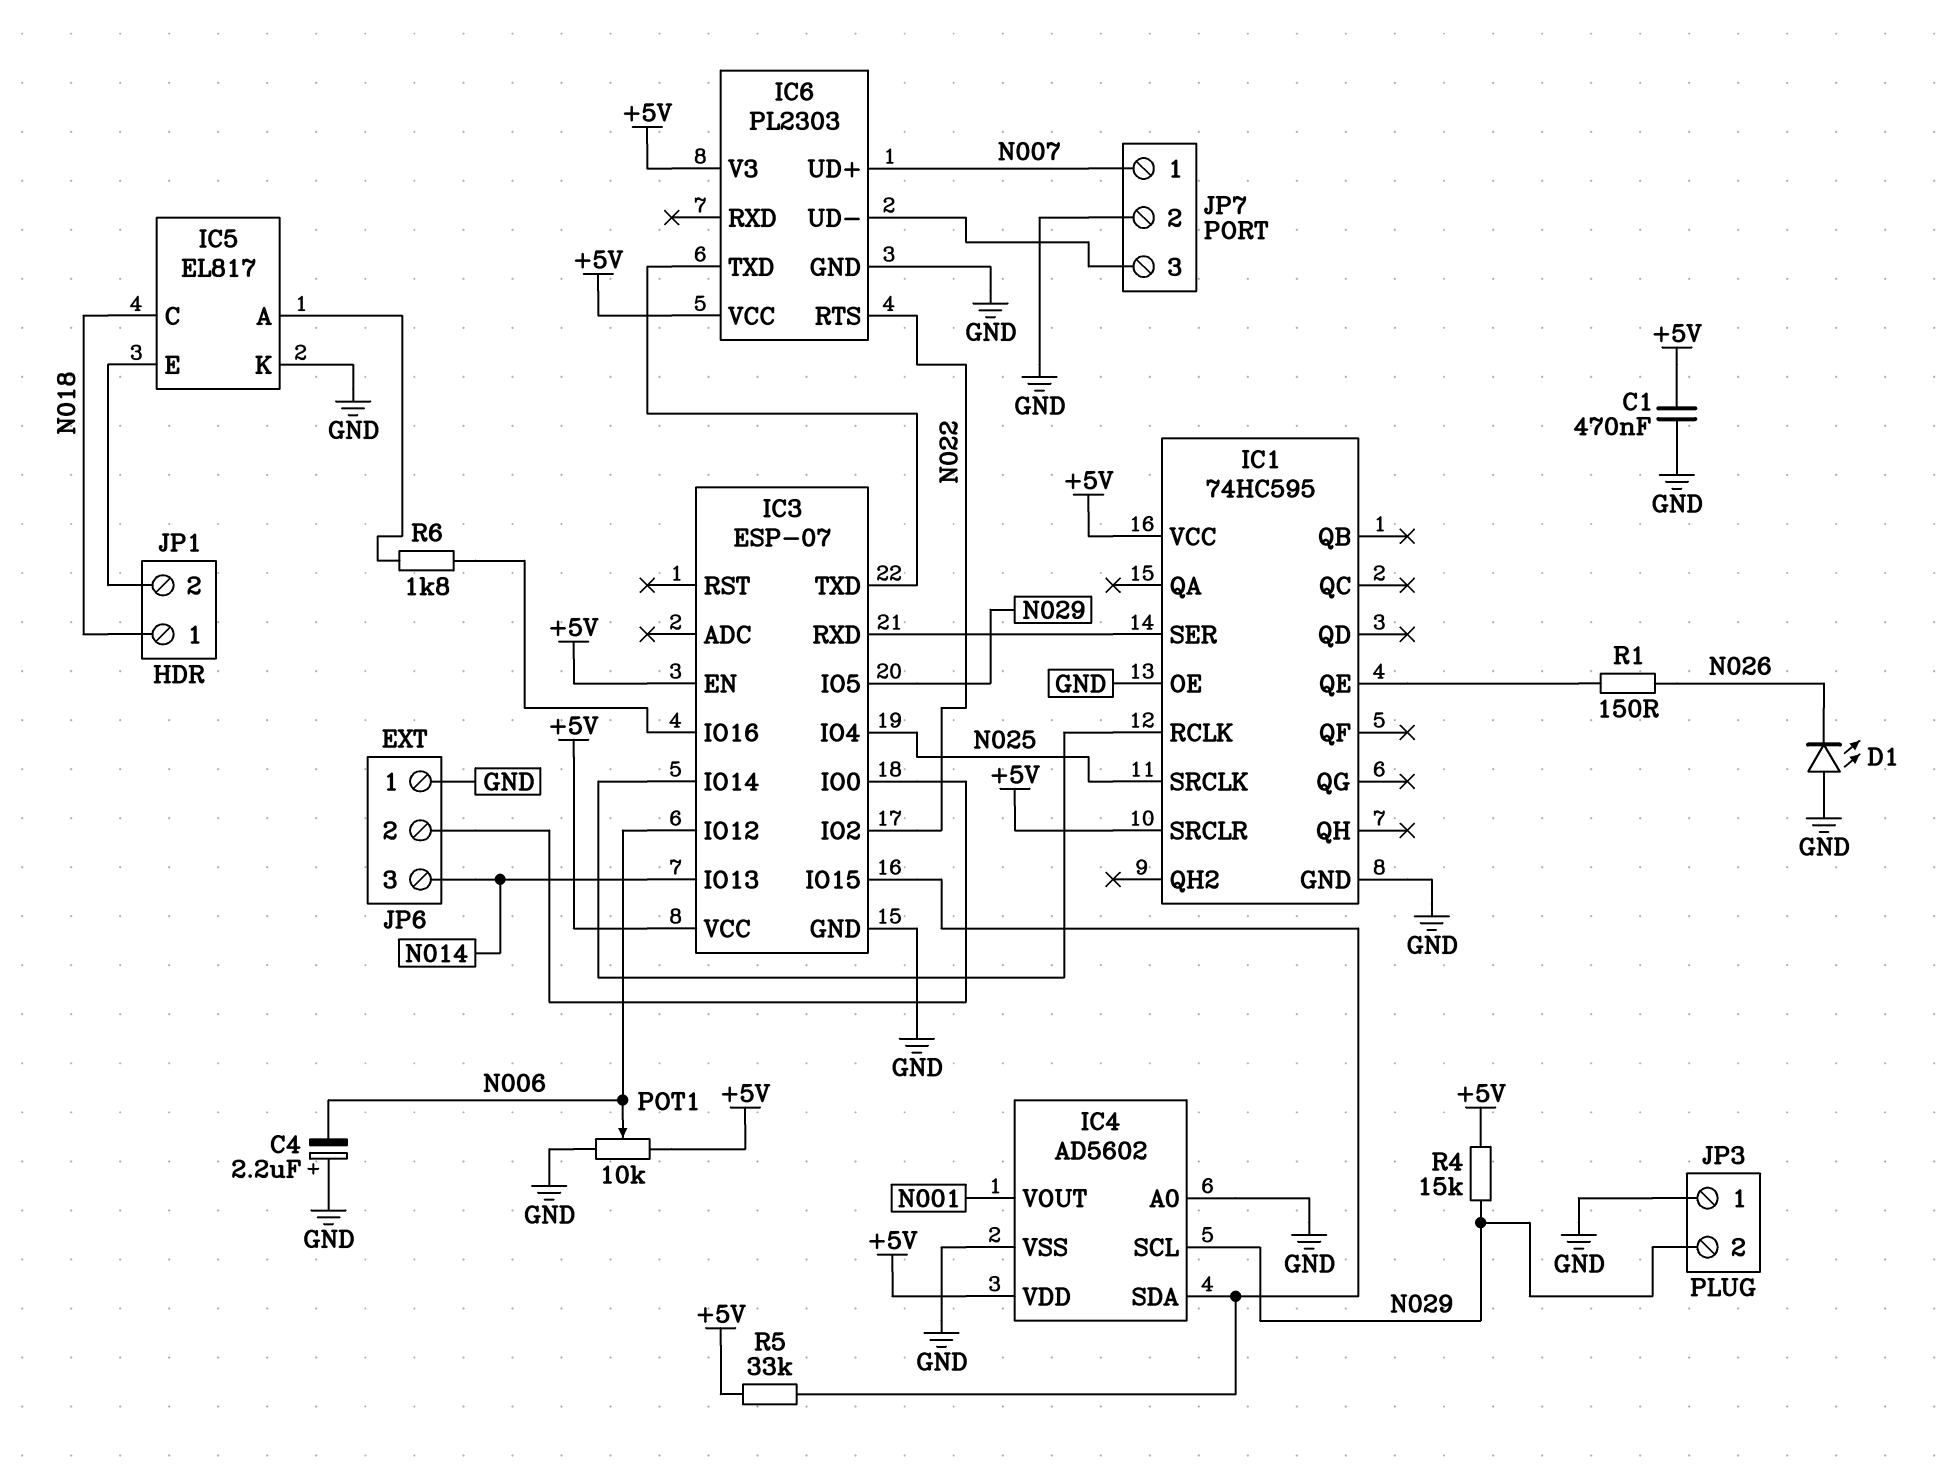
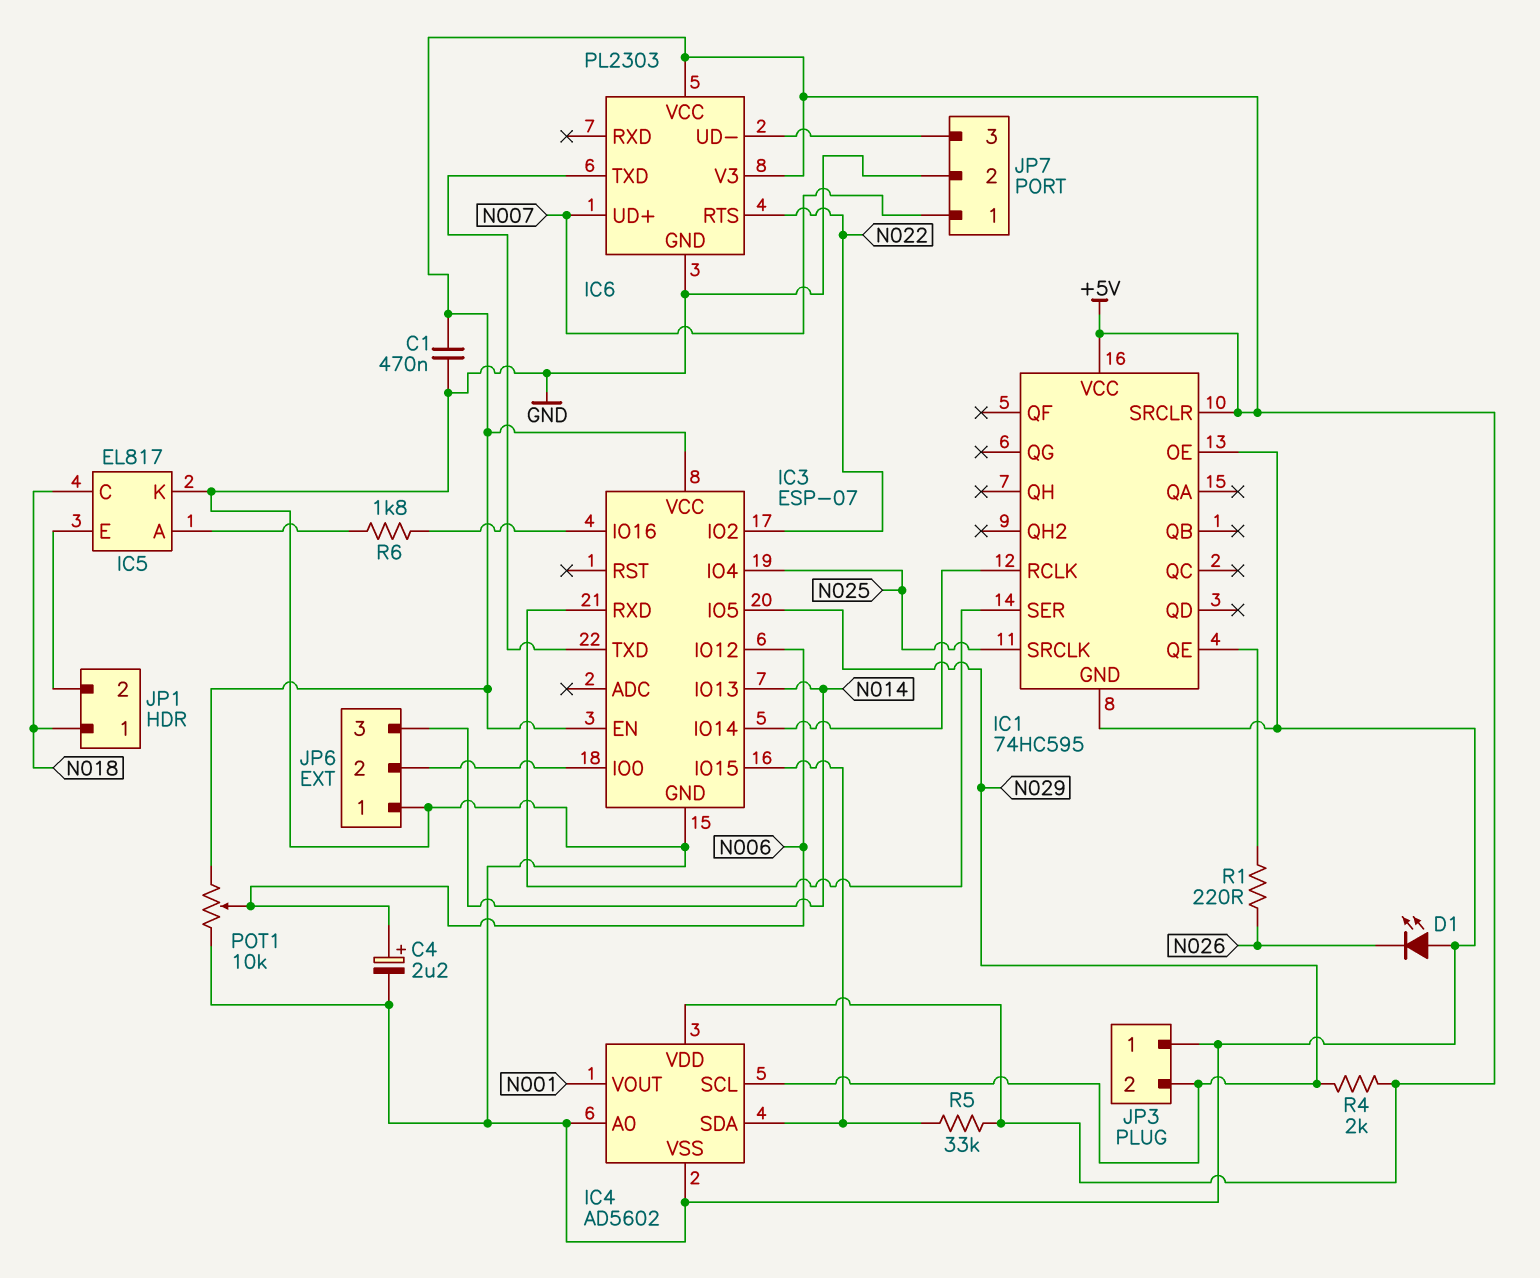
C4: 2.2uF (plus GND, minus N006) -> 2.2uF (plus N006, minus GND)
R1: 150 (IC1/QE, N026) -> 220 (IC1/QE, N026)
R4: 15k (+5V, N029) -> 2k (+5V, N029)

